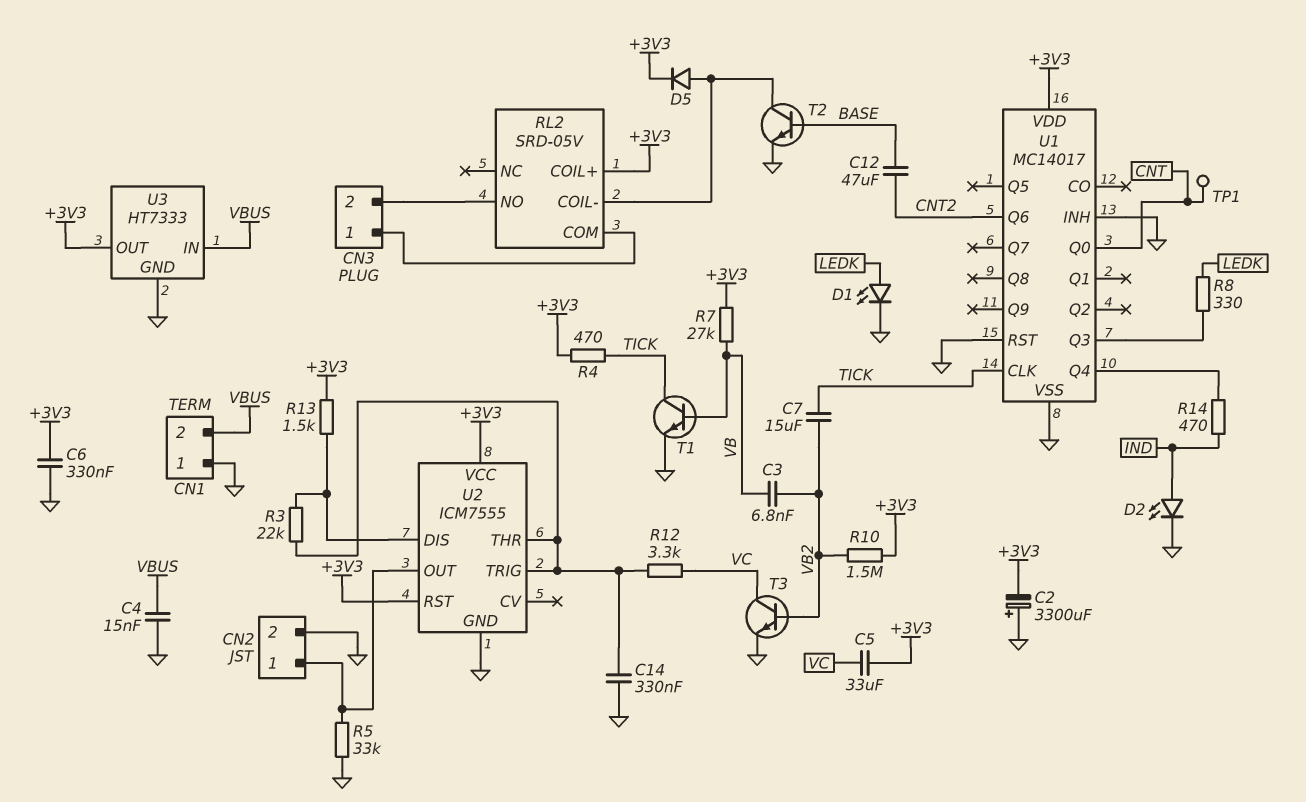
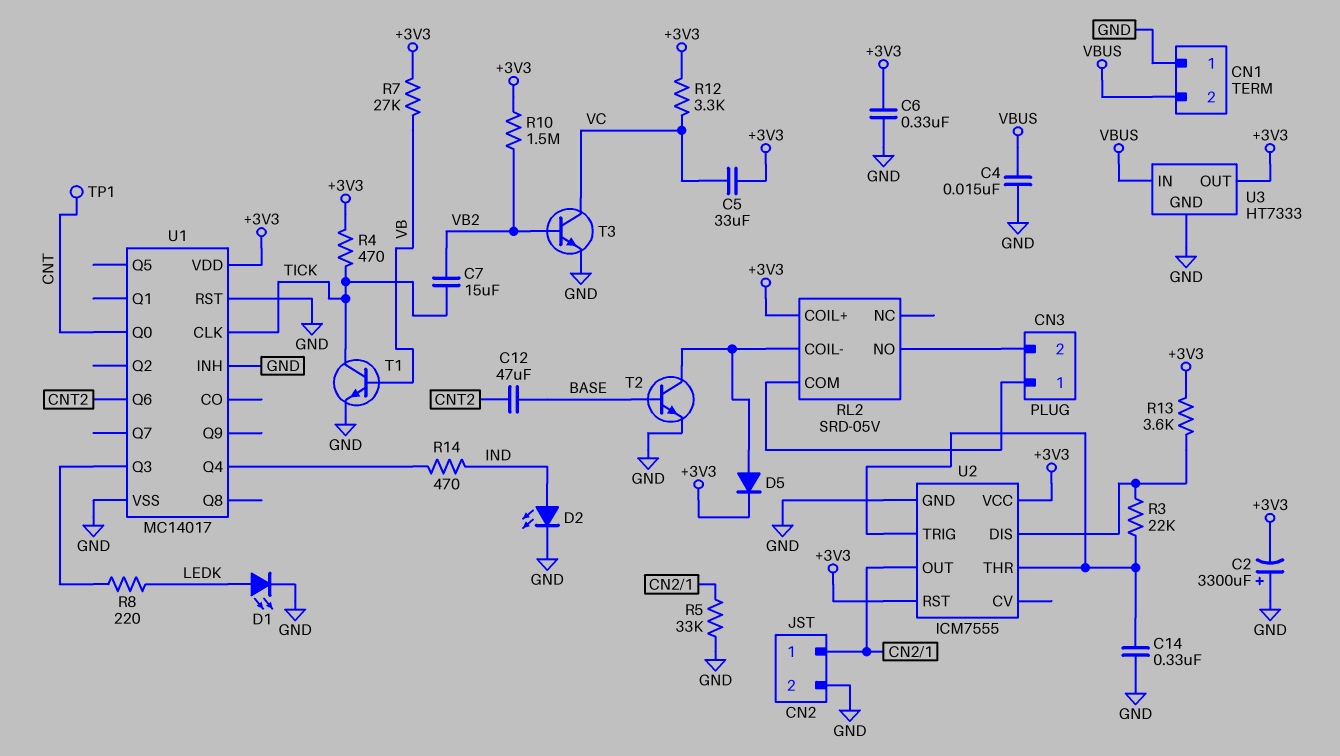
C3: 6.8nF (VB, VB2) -> none
R8: 330 (LEDK, U1/Q3) -> 220 (LEDK, U1/Q3)
R12: 3.3k (U2/THR, VC) -> 3.3k (+3V3, VC)
R13: 1.5k (+3V3, U2/DIS) -> 3.6k (+3V3, U2/DIS)

